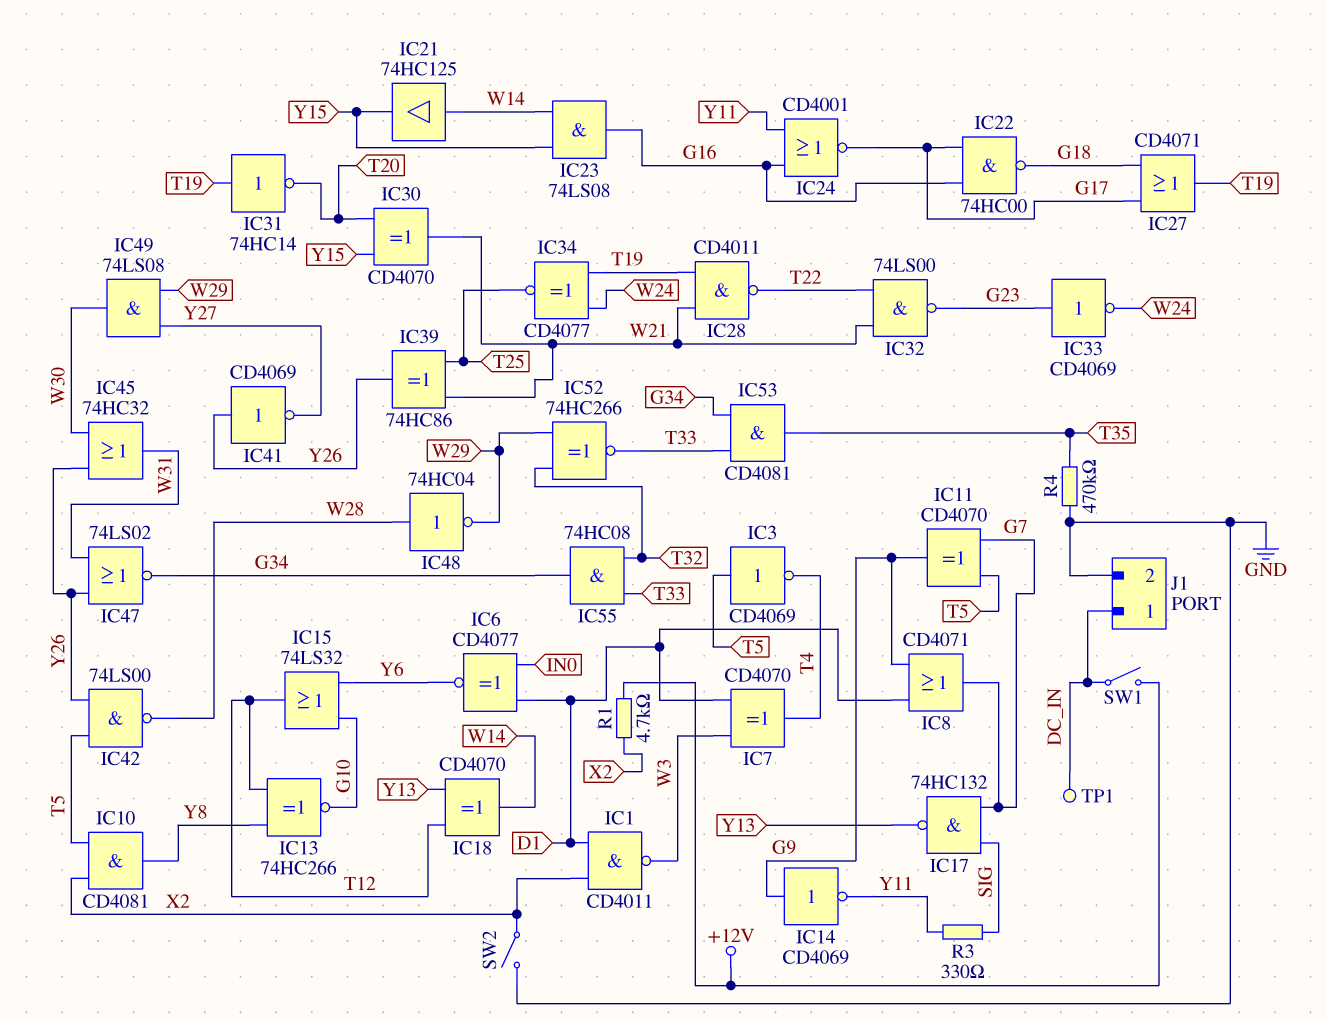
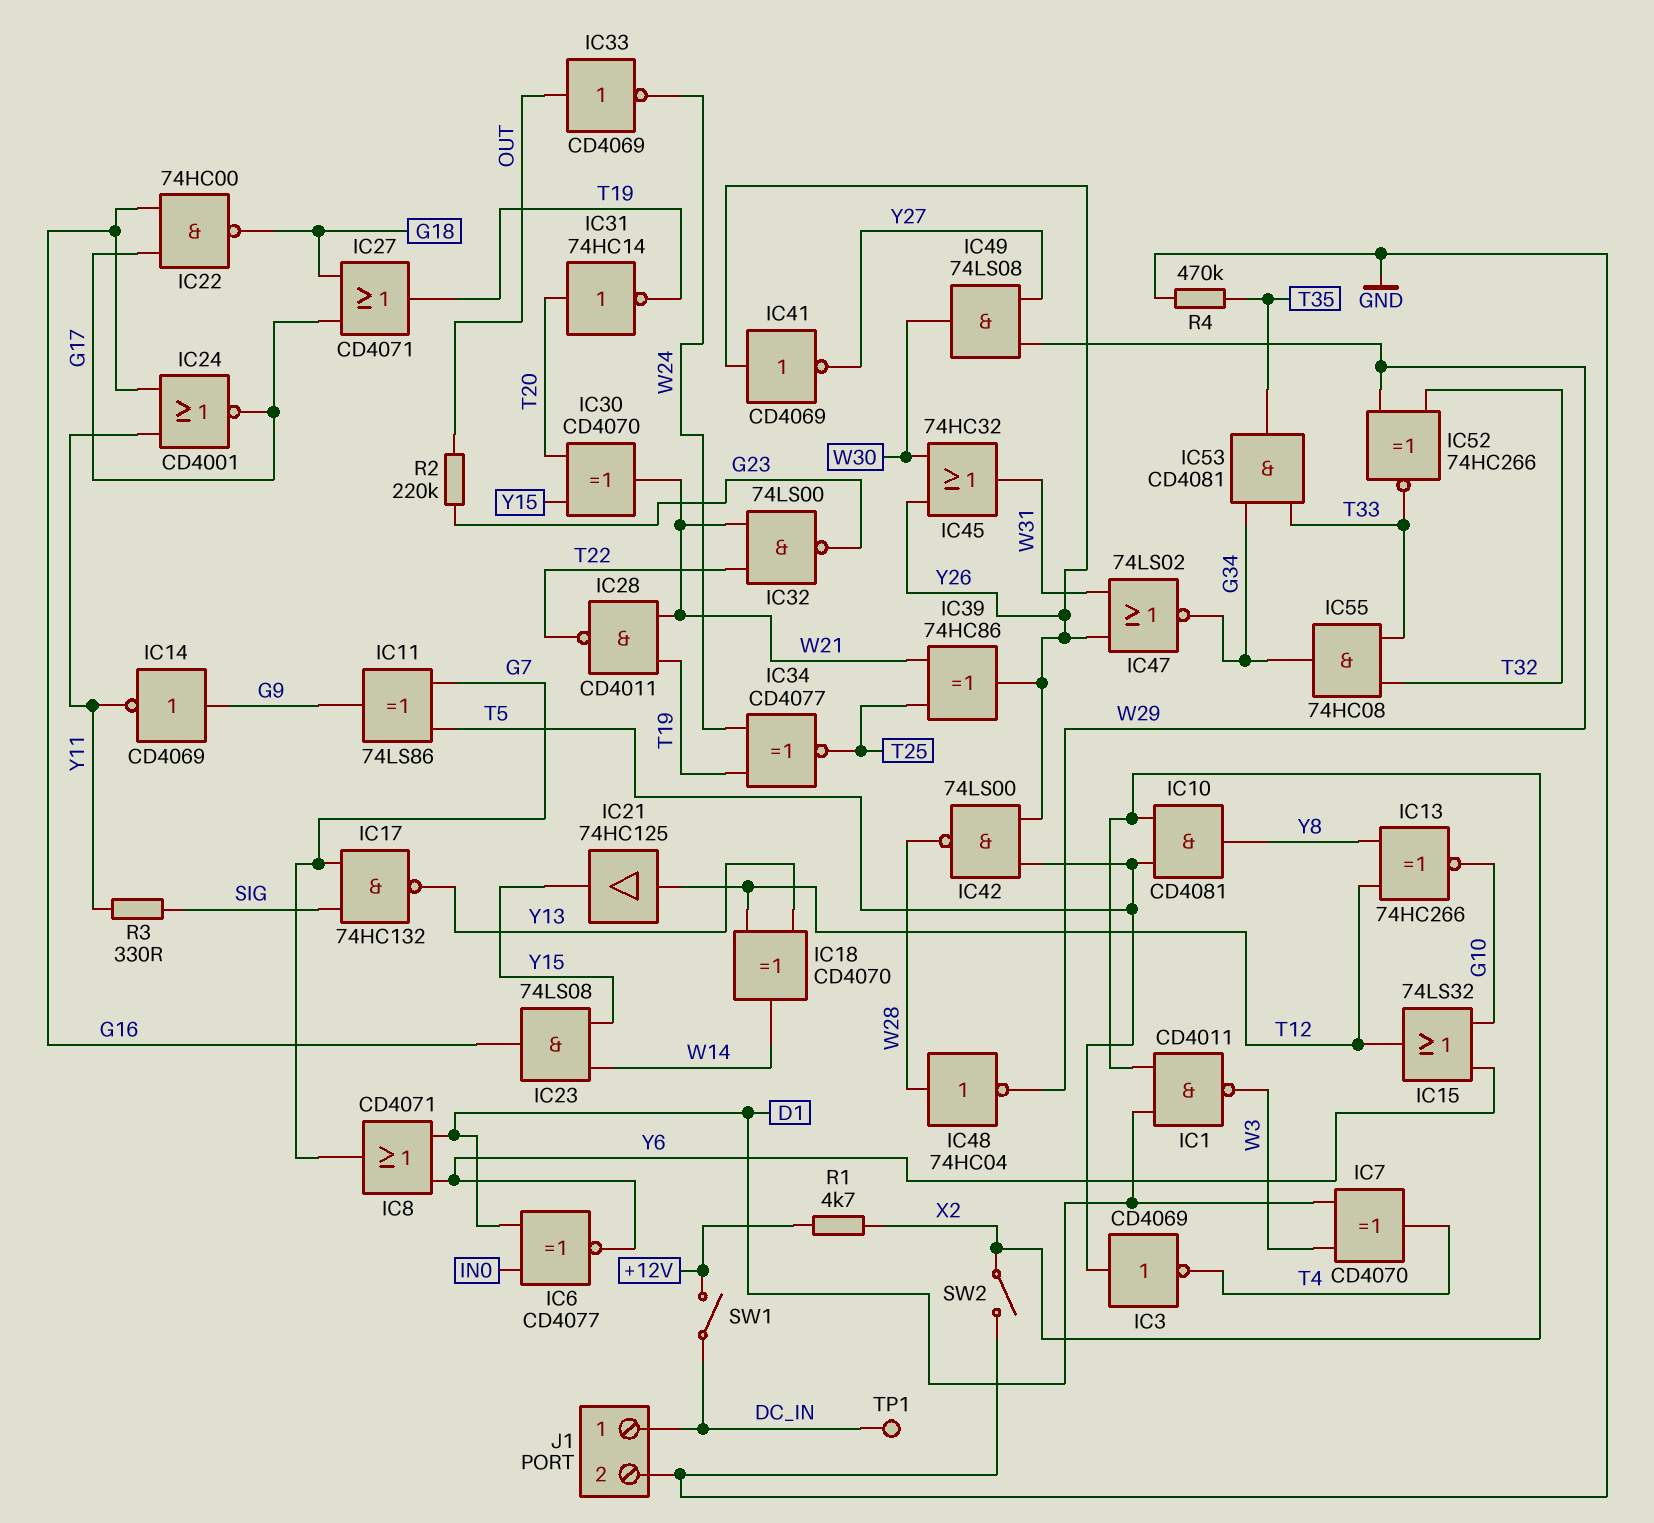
IC8: OR CD4071 (in D1, in G9, out G7) -> OR CD4071 (in D1, in Y6, out G7)
IC11: XOR CD4070 (in G7, in T5, out G9) -> XOR 74LS86 (in G7, in T5, out G9)
IC21: buffer 74HC125 (in W14, out Y15) -> buffer 74HC125 (in T12, out Y15)
IC31: NOT 74HC14 (in T19, out T20) -> NOT 74HC14 (in T20, out T19)
IC33: NOT CD4069 (in G23, out W24) -> NOT CD4069 (in OUT, out W24)
R2: none -> 220k (G23, OUT)

